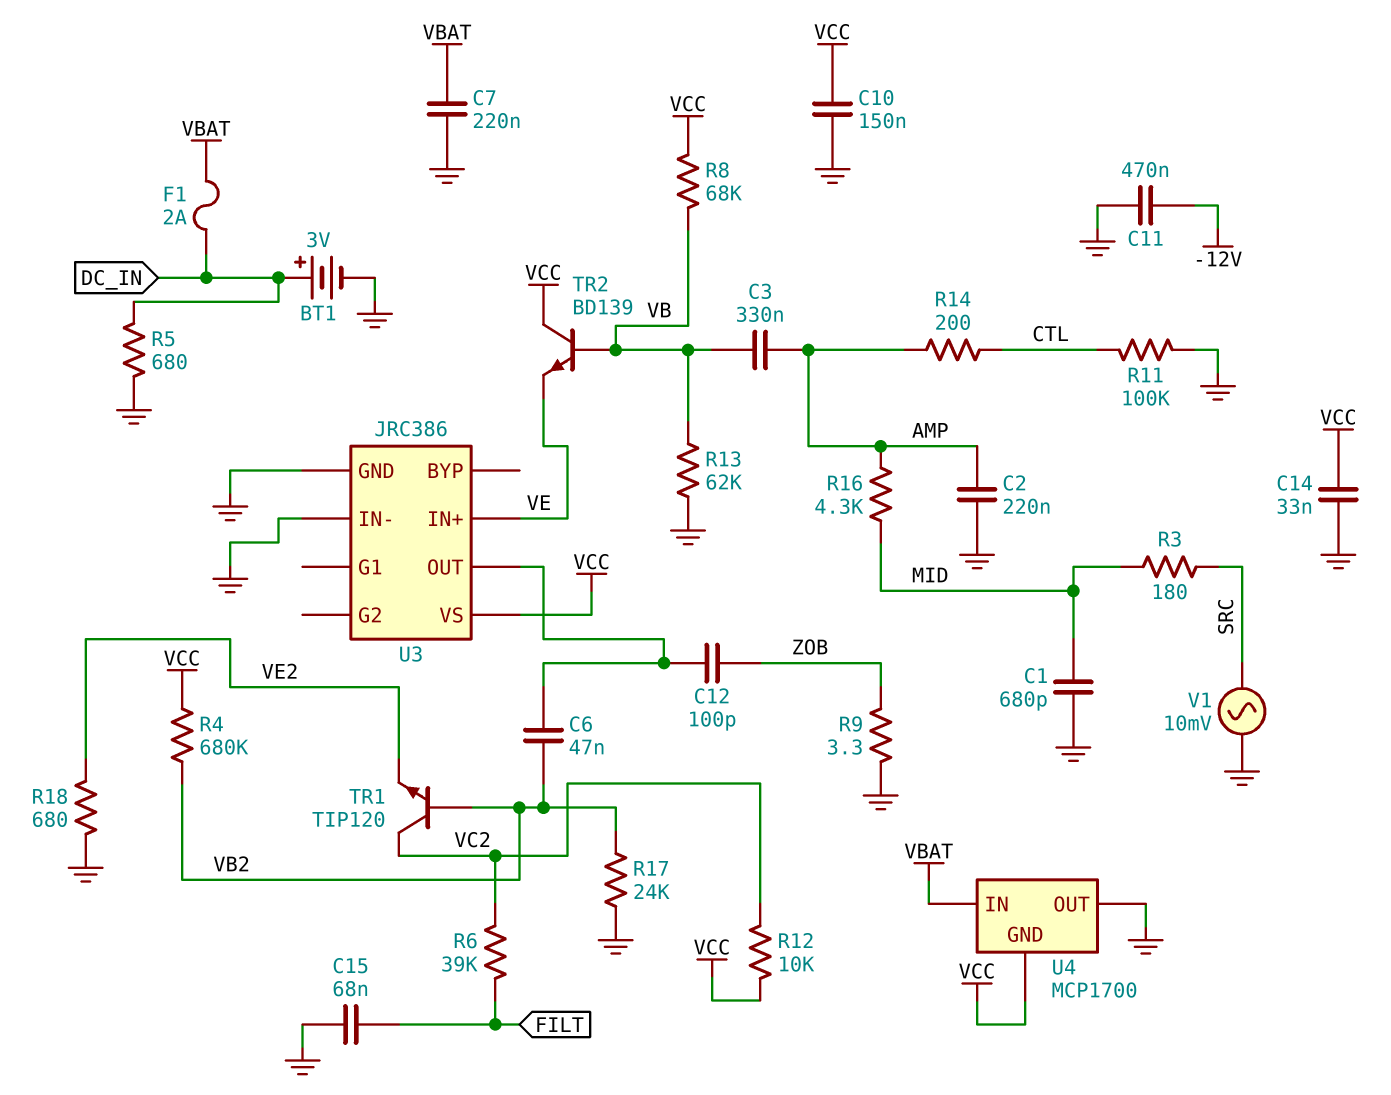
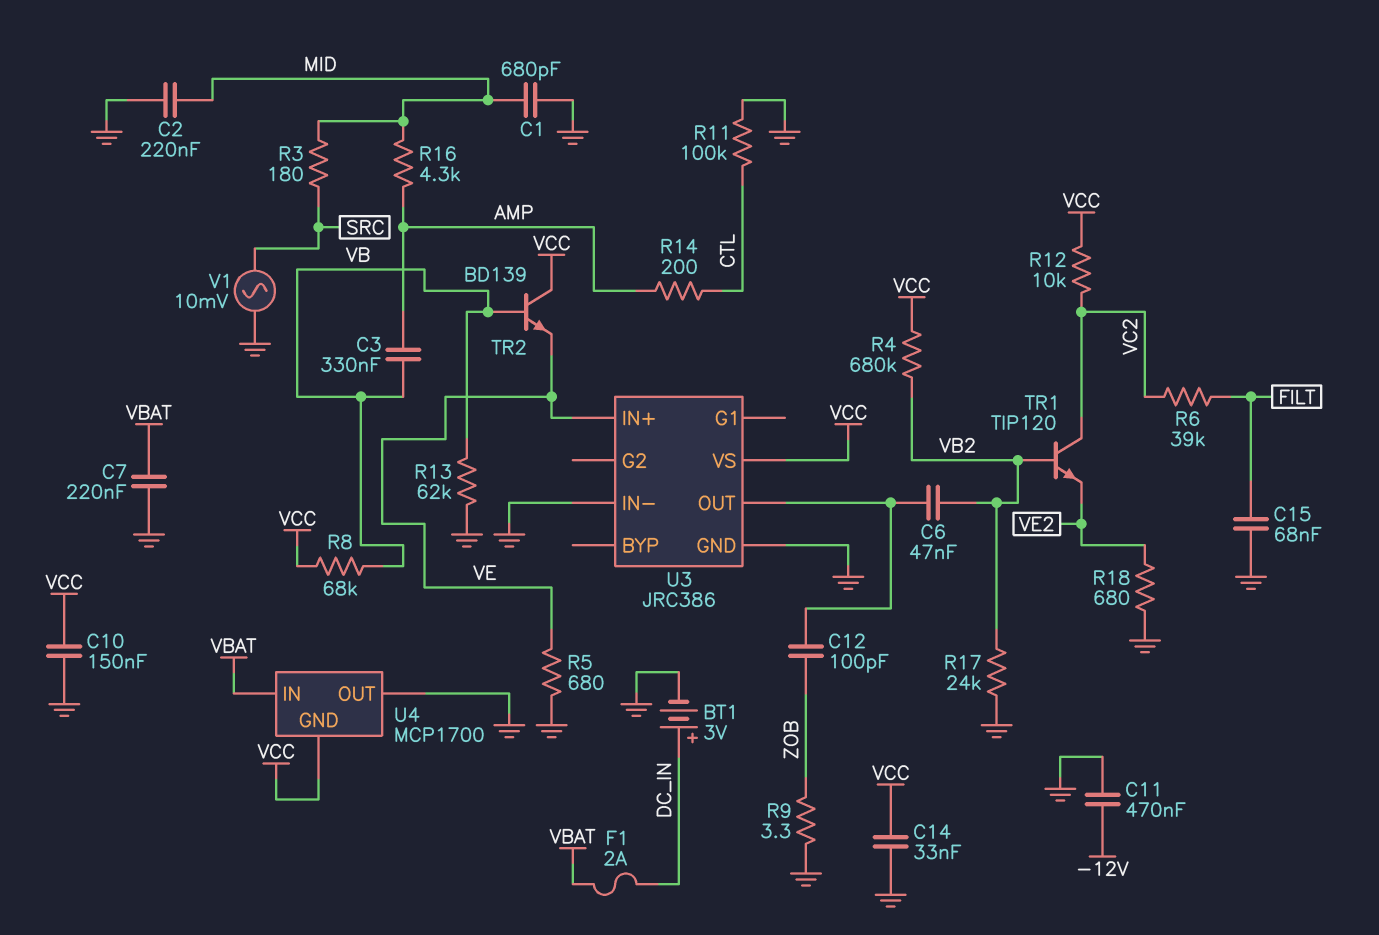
C2: 220nF (AMP, GND) -> 220nF (GND, MID)
R5: 680 (DC_IN, GND) -> 680 (GND, VE)

